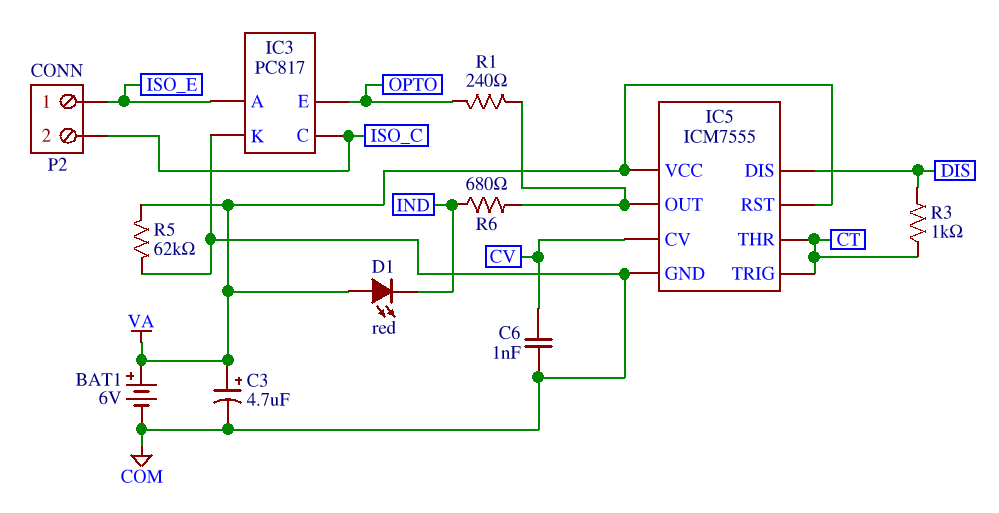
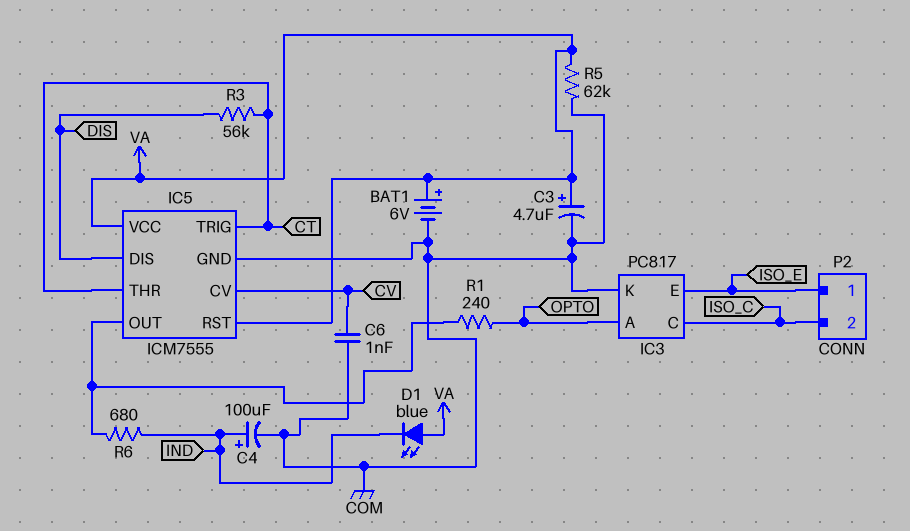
C4: none -> 100uF (plus IND, minus COM)
D1: LED red (A VA, K IND) -> LED blue (A VA, K IND)
IC3 pin A: ISO_E -> OPTO
IC3 pin E: OPTO -> ISO_E
R3: 1k (CT, DIS) -> 56k (CT, DIS)

